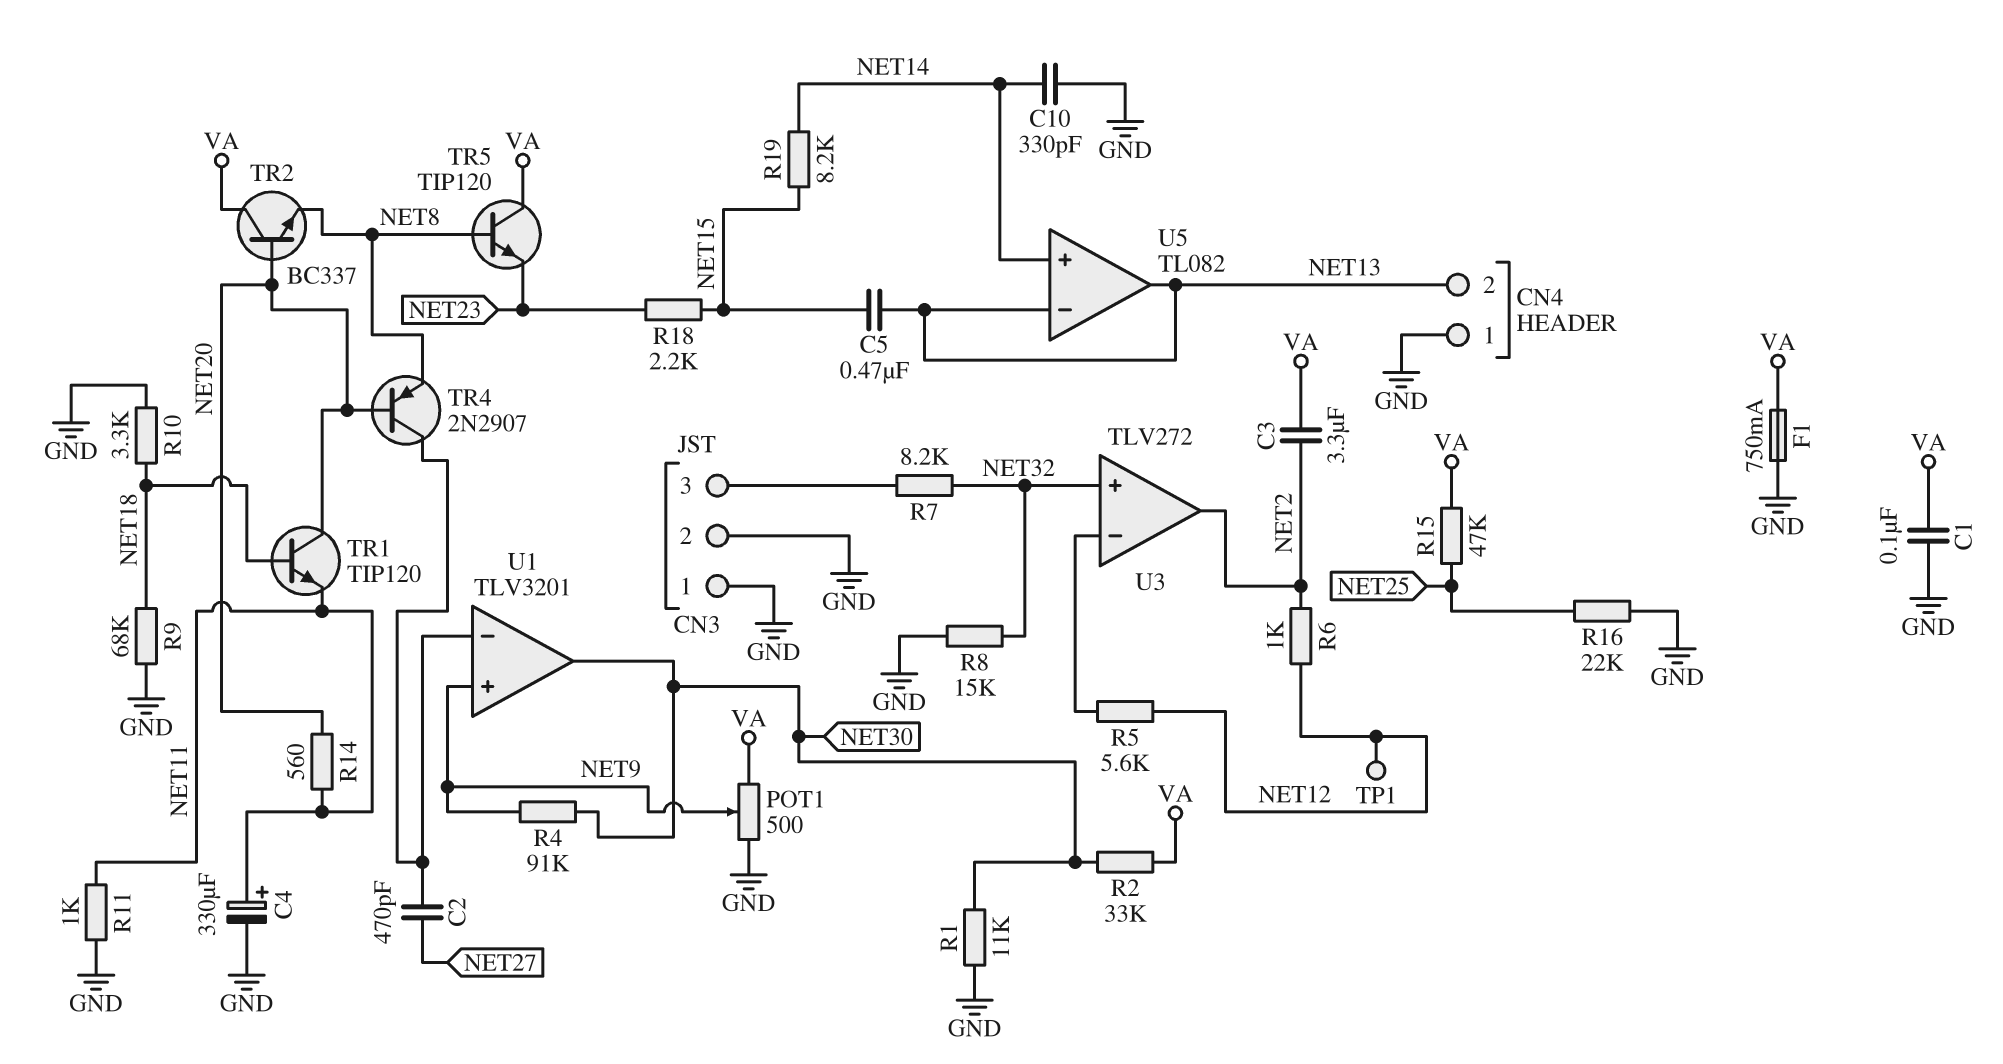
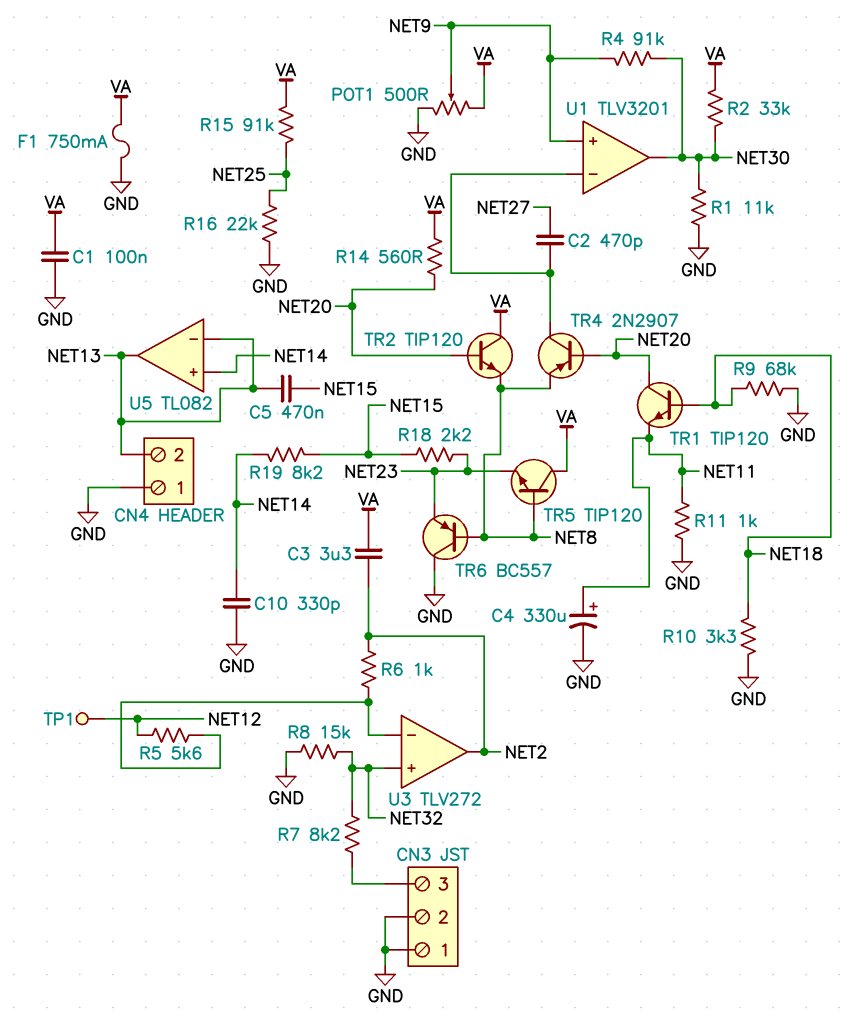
R6: 1k (NET2, NET12) -> 1k (NET2, U3/in-)
R14: 560 (NET11, NET20) -> 560 (NET20, VA)
R15: 47k (NET25, VA) -> 91k (NET25, VA)
TR2: NPN BC337 (B NET20, C VA, E NET8) -> NPN TIP120 (B NET20, C VA, E NET8)
TR6: none -> PNP BC557 (B NET8, C GND, E NET23)

